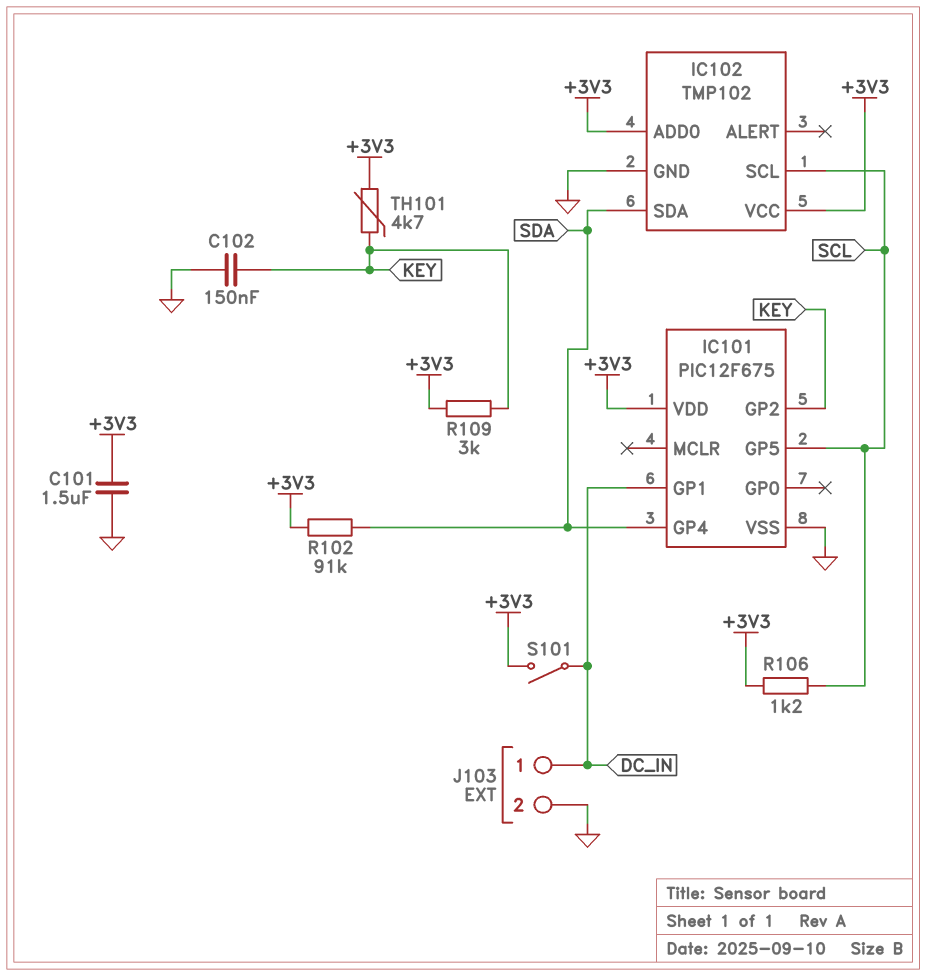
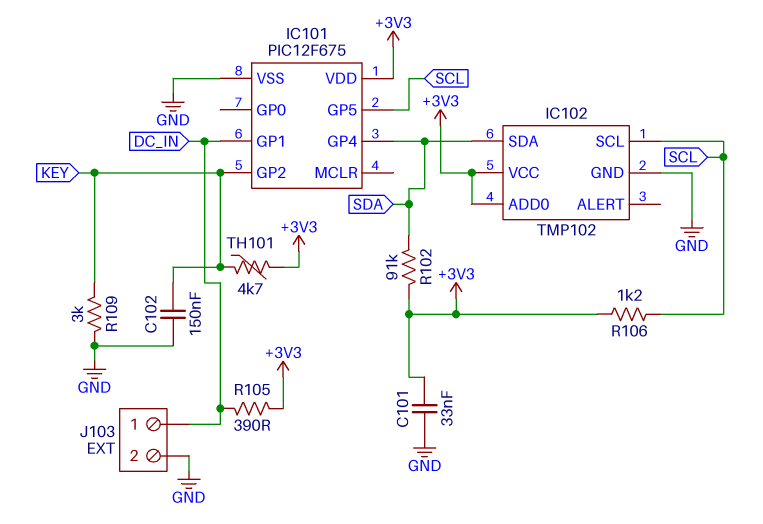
C101: 1.5uF (+3V3, GND) -> 33nF (+3V3, GND)
R105: none -> 390 (+3V3, DC_IN)
R109: 3k (+3V3, KEY) -> 3k (GND, KEY)
S101: switch (+3V3, DC_IN) -> none

